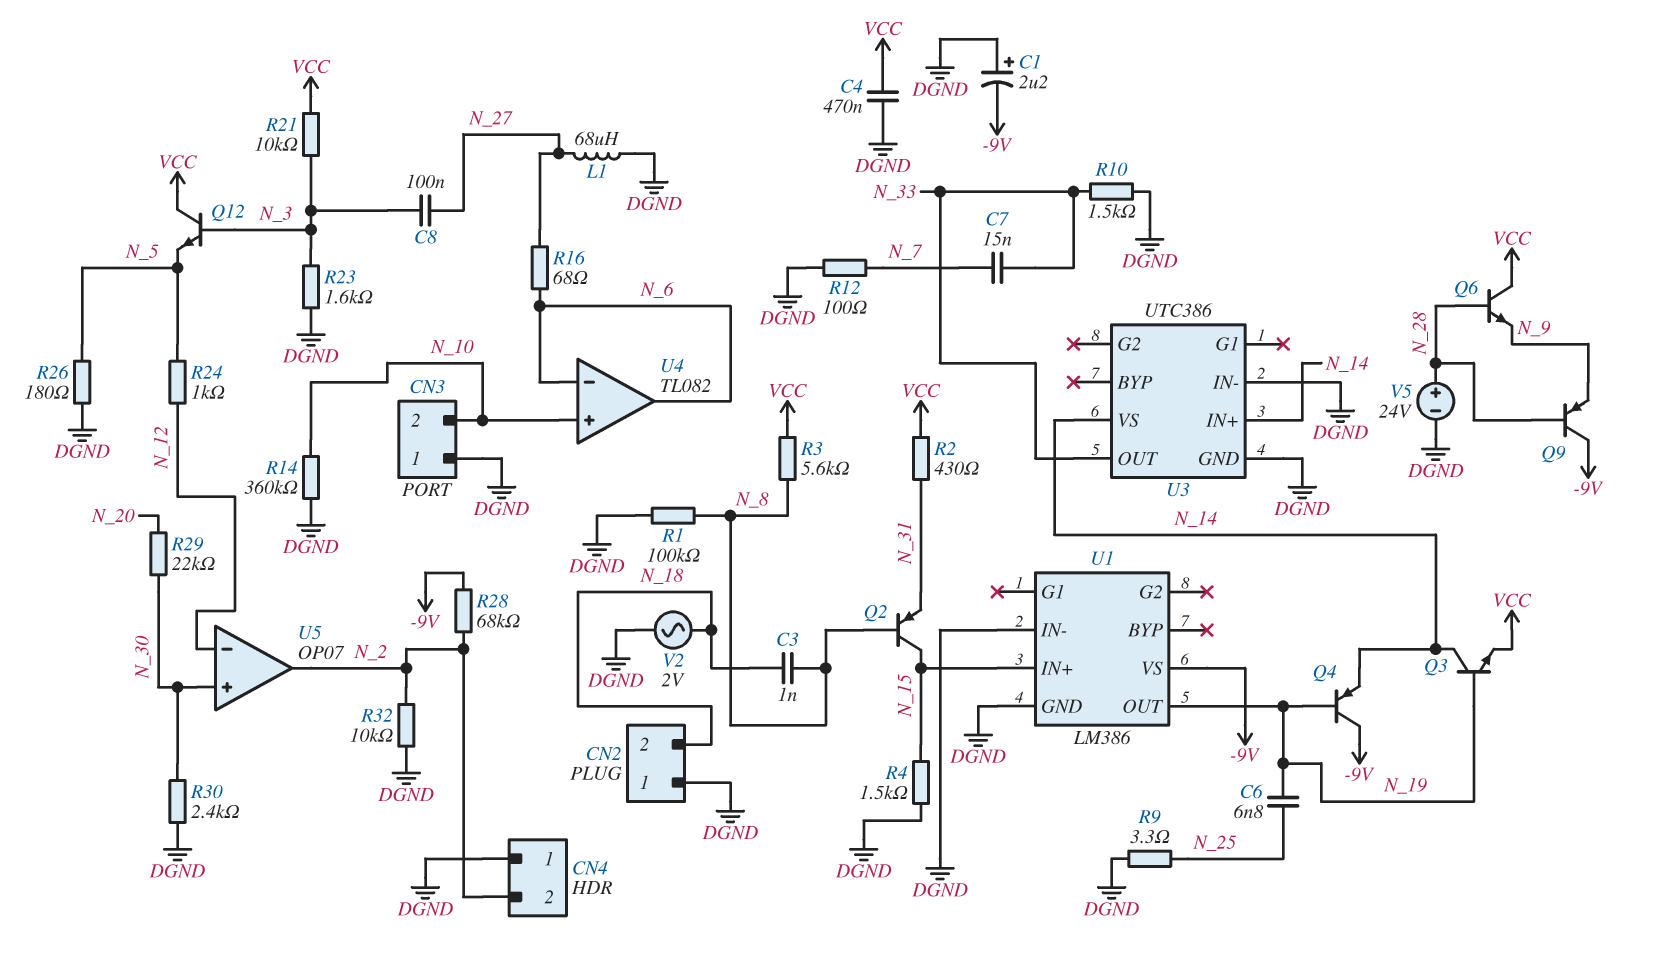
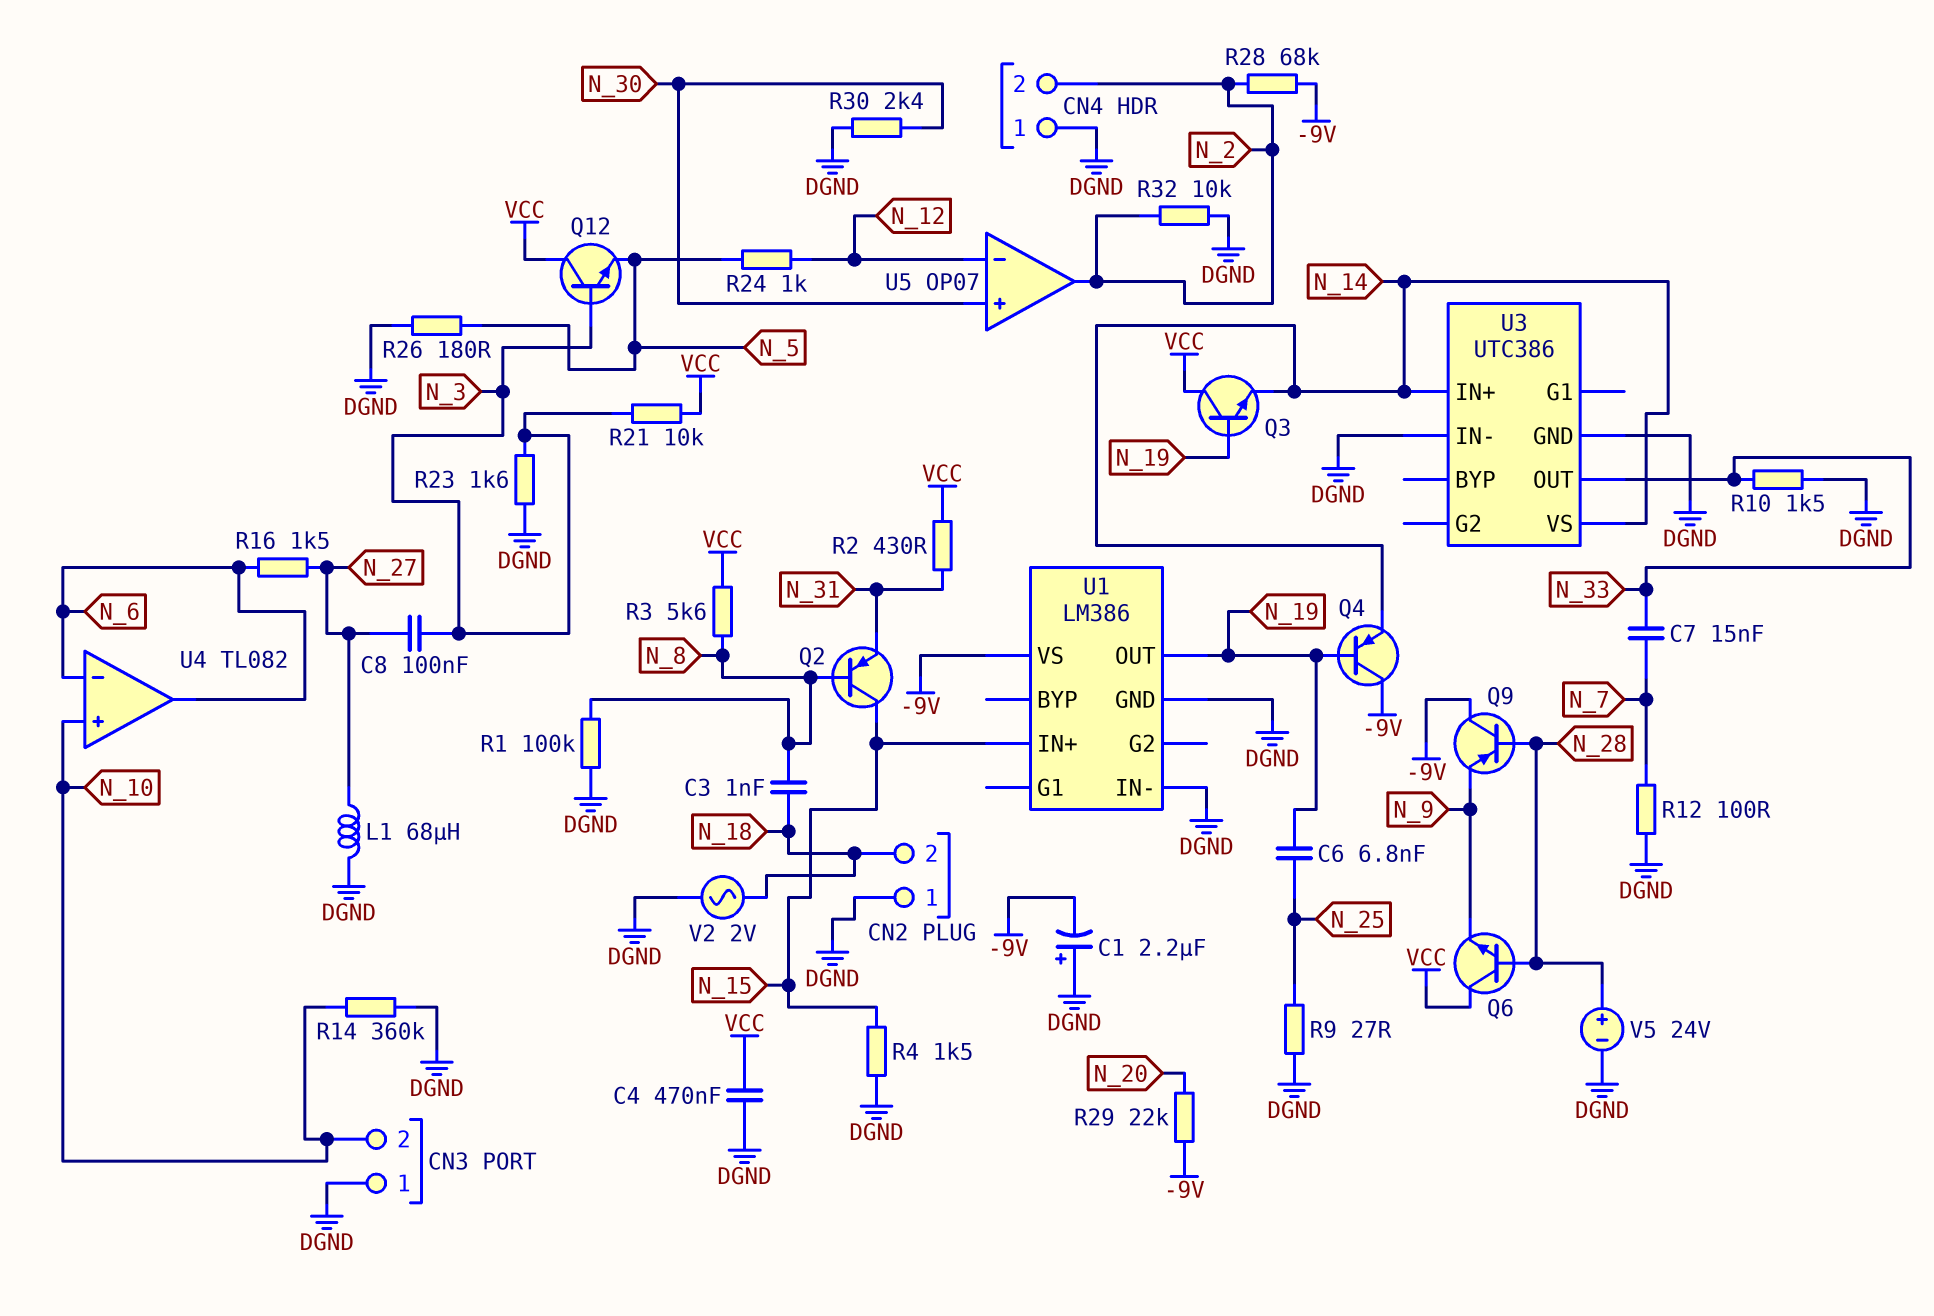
Q3: NPN (B N_19, C N_14, E VCC) -> NPN (B N_19, C VCC, E N_14)
R9: 3.3 (DGND, N_25) -> 27 (DGND, N_25)
R16: 68 (N_6, N_27) -> 1.5k (N_6, N_27)
R29: 22k (N_20, N_30) -> 22k (-9V, N_20)

